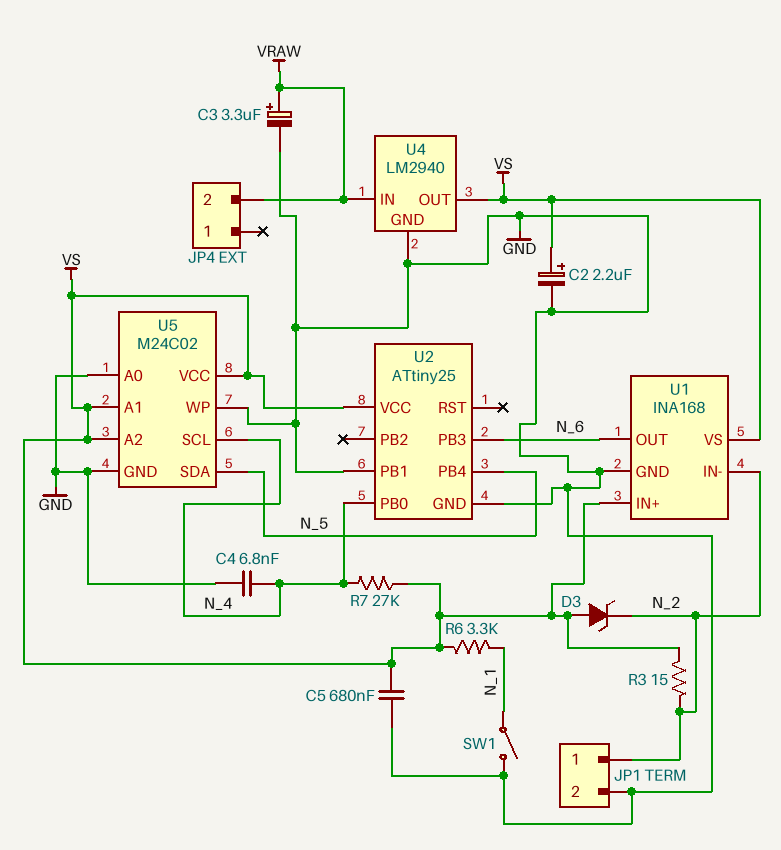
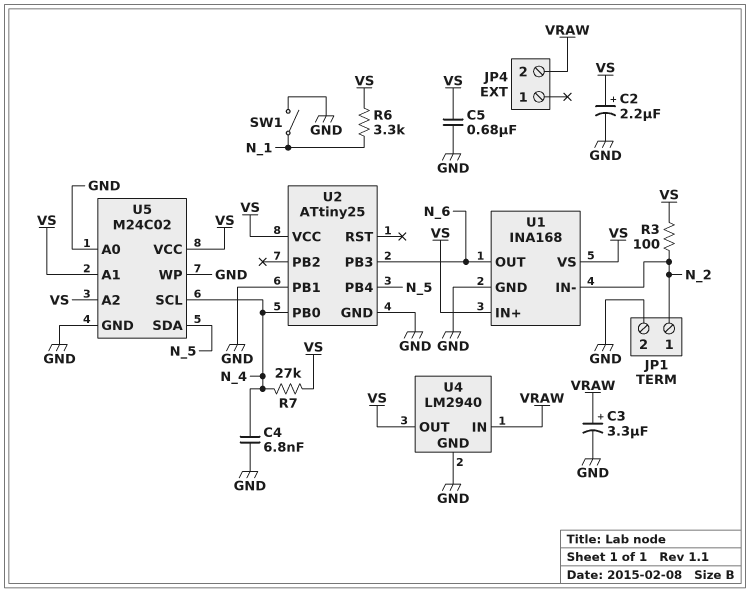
D3: zener (A VS, K N_2) -> none
R3: 15 (N_2, VS) -> 100 (N_2, VS)

